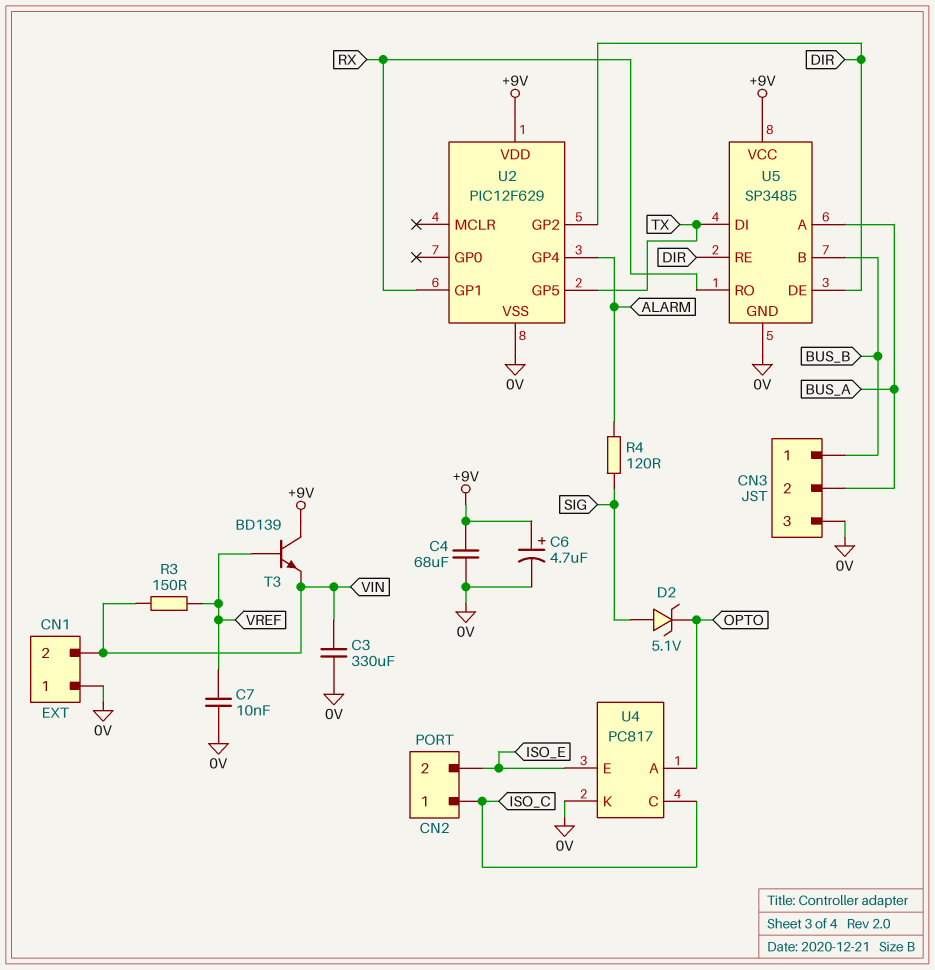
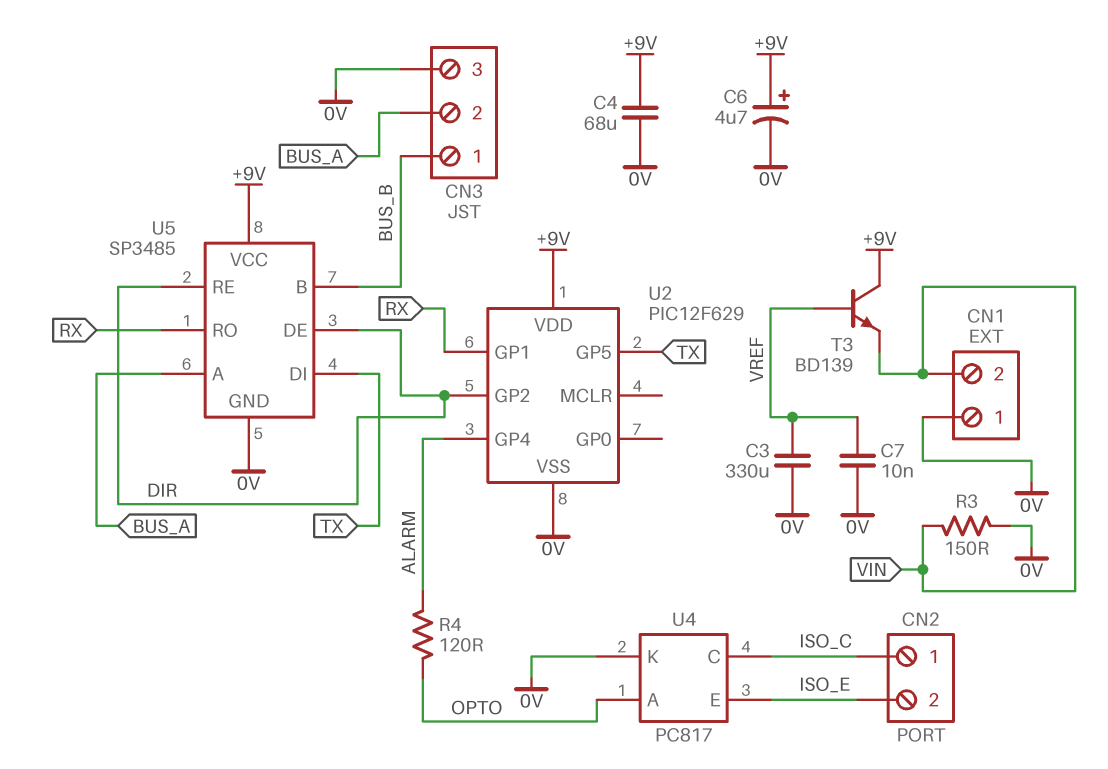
C3: 330uF (0V, VIN) -> 330uF (0V, VREF)
D2: zener 5.1V (A SIG, K OPTO) -> none
R3: 150 (VIN, VREF) -> 150 (0V, VIN)
R4: 120 (ALARM, SIG) -> 120 (ALARM, OPTO)

